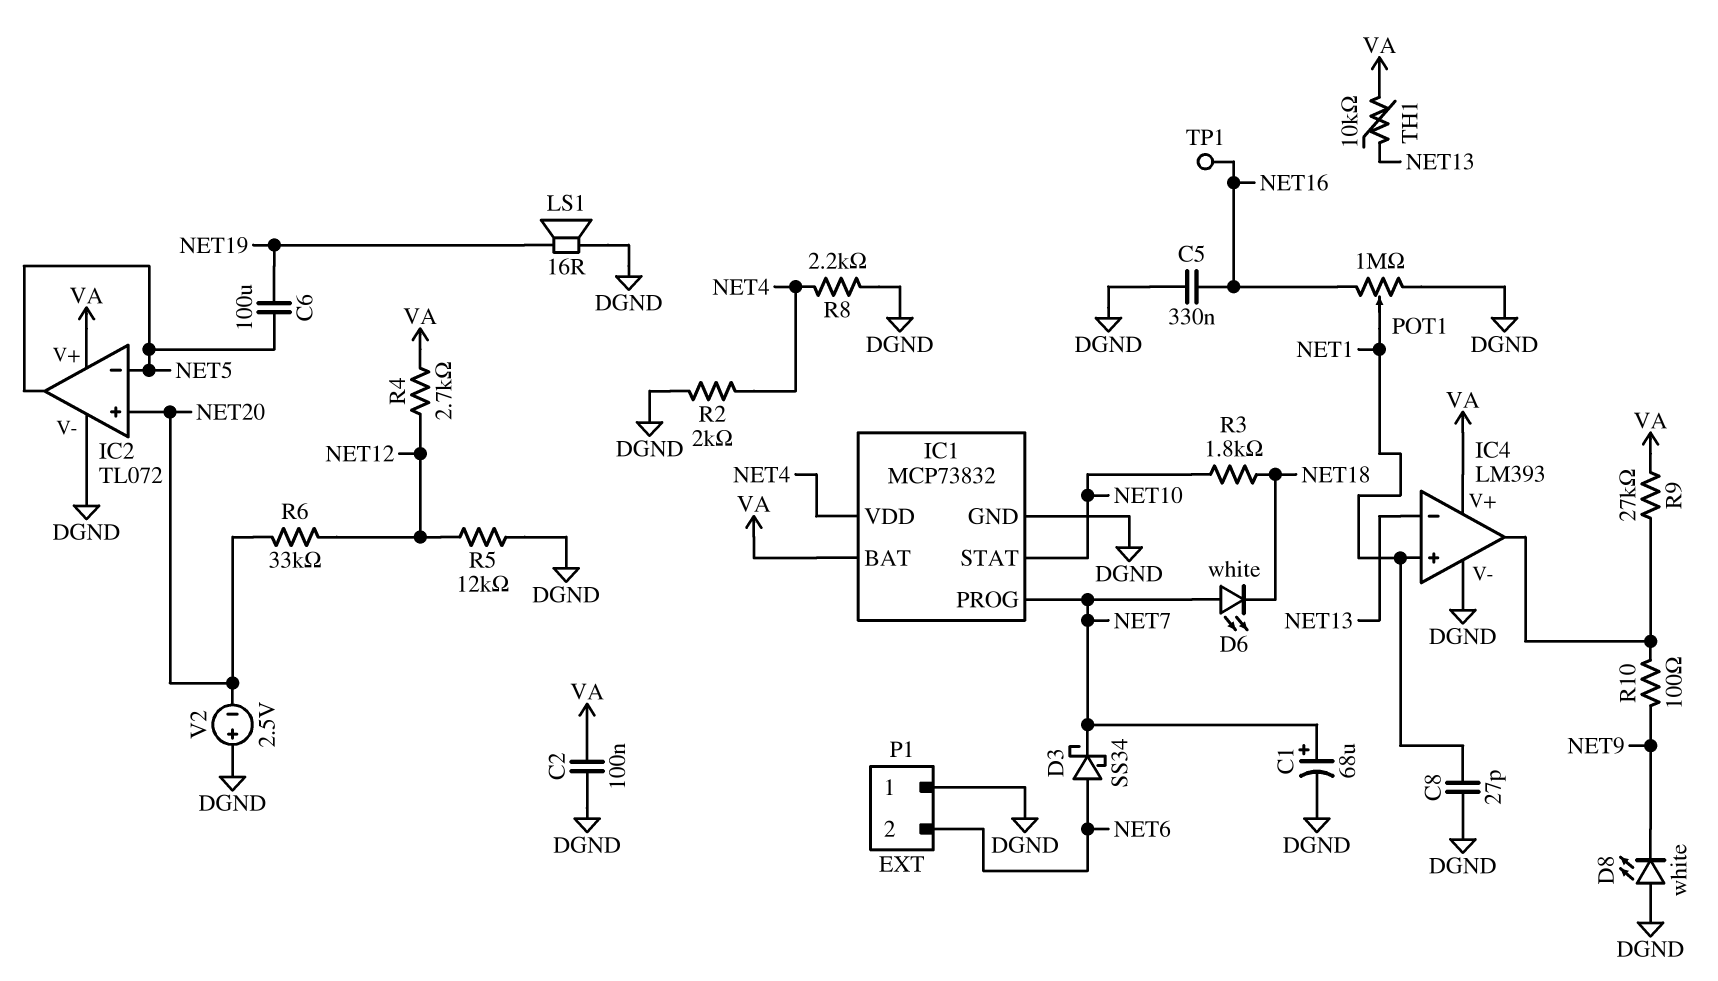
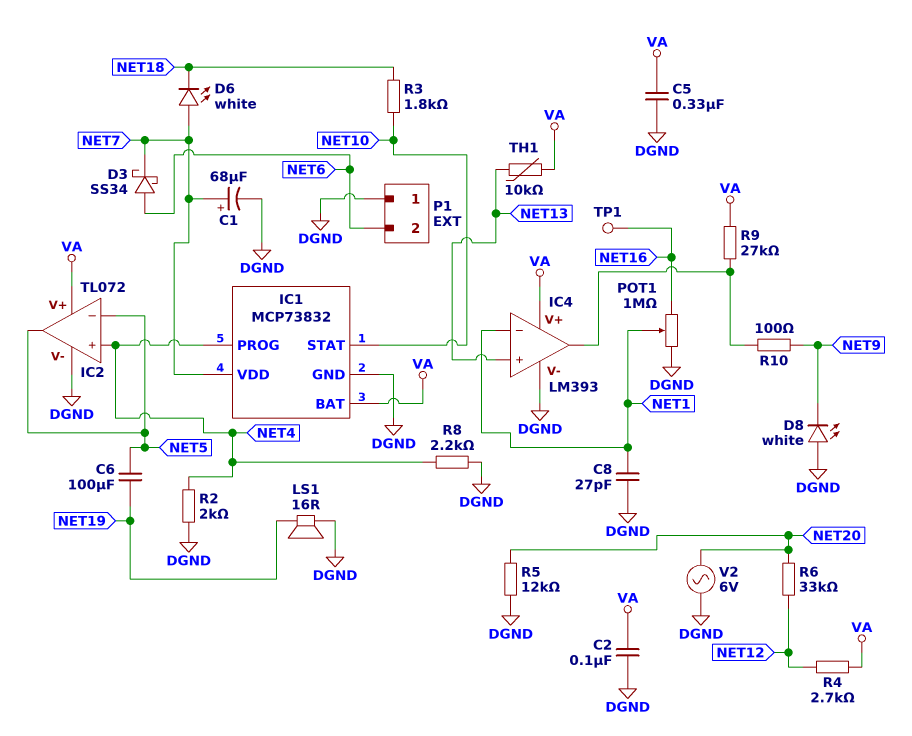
C5: 330nF (DGND, NET16) -> 330nF (DGND, VA)
IC1 pin PROG: NET7 -> NET4
IC1 pin VDD: NET4 -> NET7
IC2 pin in+: NET20 -> NET4
IC4 pin in+: NET1 -> NET13
IC4 pin in-: NET13 -> NET1
R5: 12k (DGND, NET12) -> 12k (DGND, NET20)
V2: 2.5V (plus DGND, minus NET20) -> AC 6V (DGND, NET20)

